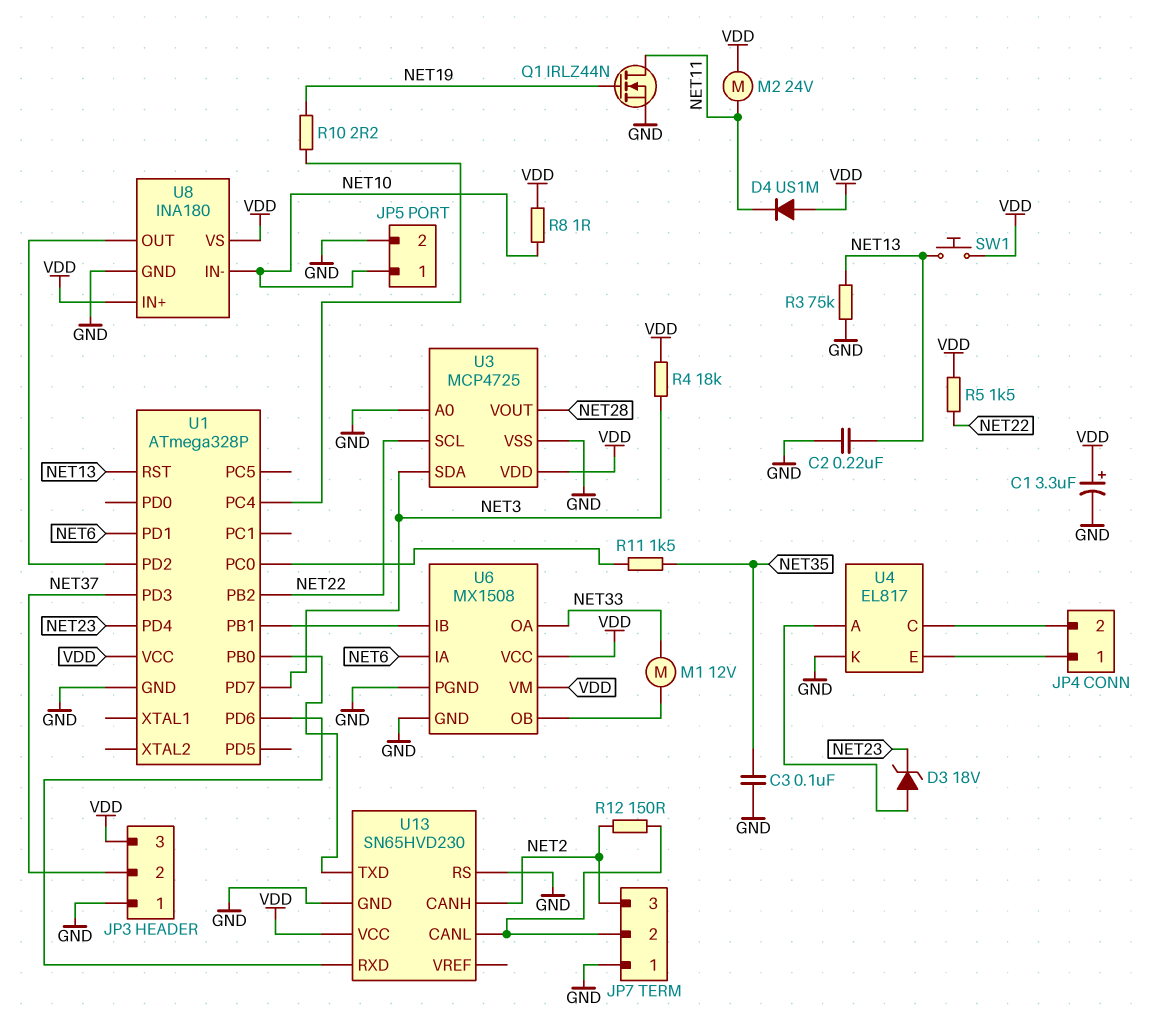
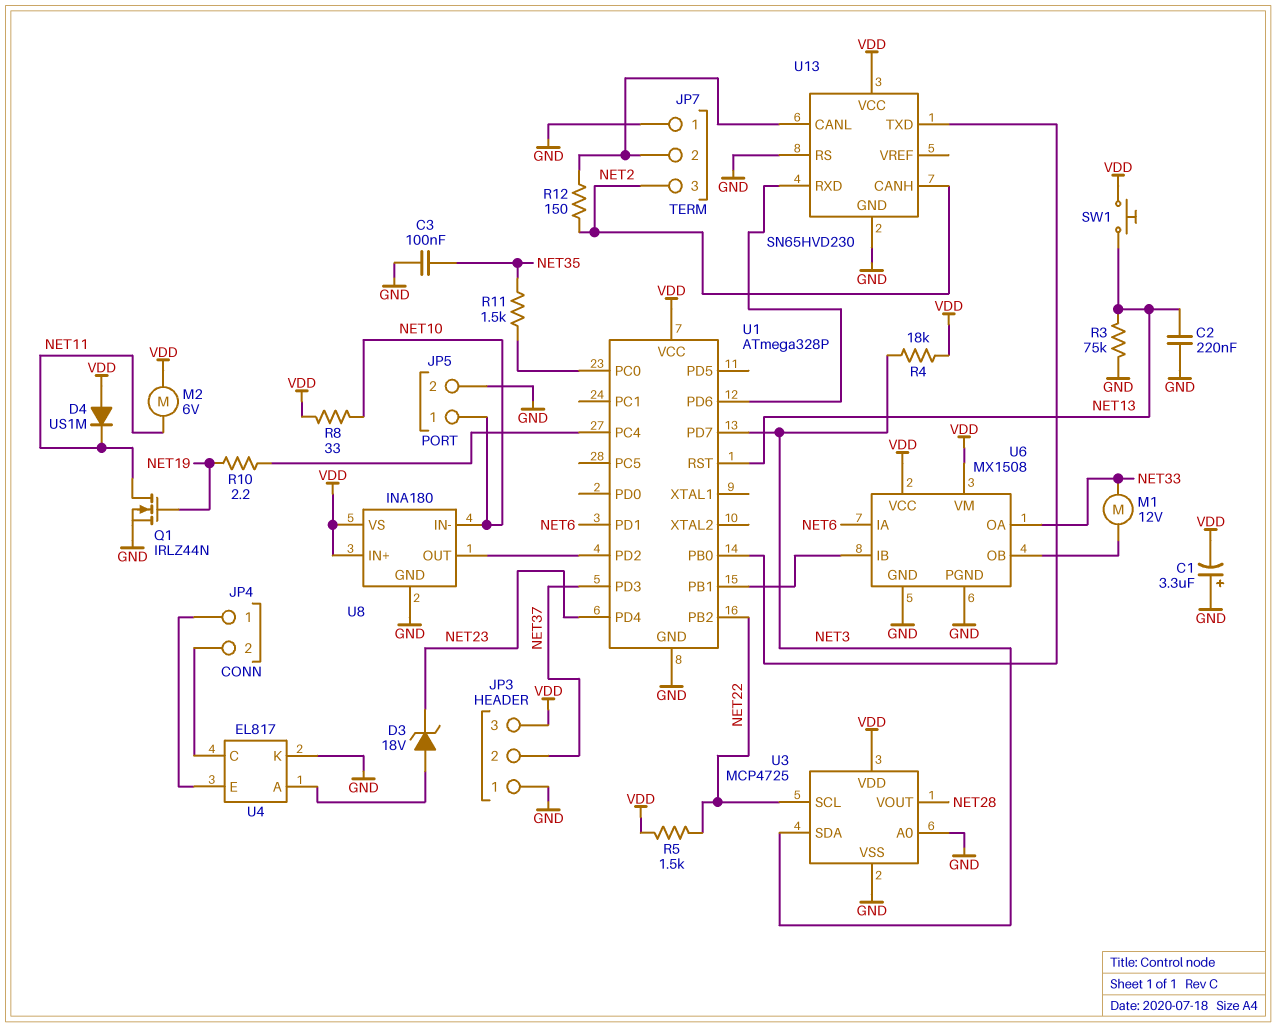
C1: 3.3uF (plus VDD, minus GND) -> 3.3uF (plus GND, minus VDD)
M2: motor 24V (NET11, VDD) -> motor 6V (NET11, VDD)
R8: 1 (NET10, VDD) -> 33 (NET10, VDD)

